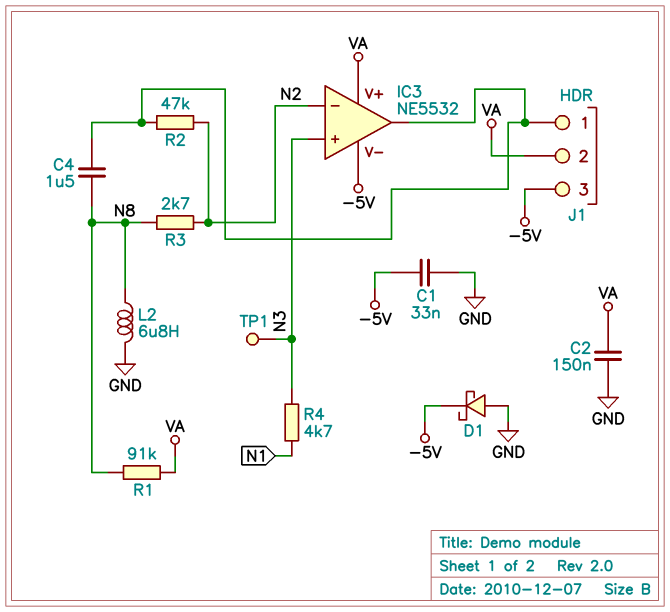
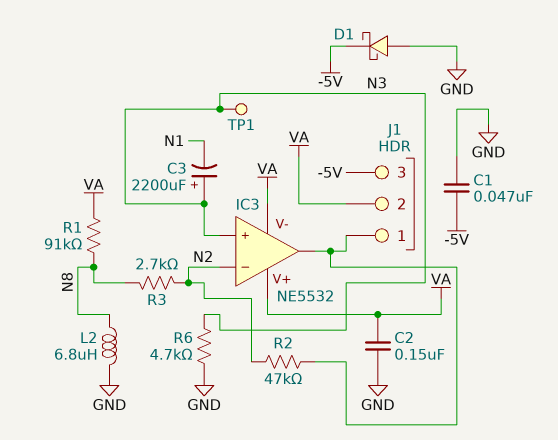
C1: 33nF (-5V, GND) -> 47nF (-5V, GND)
C3: none -> 2200uF (plus N3, minus N1)
C4: 1.5uF (IC3/out, N8) -> none
IC3 pin V-: -5V -> VA
R4: 4.7k (N1, N3) -> none
R6: none -> 4.7k (GND, N3)

